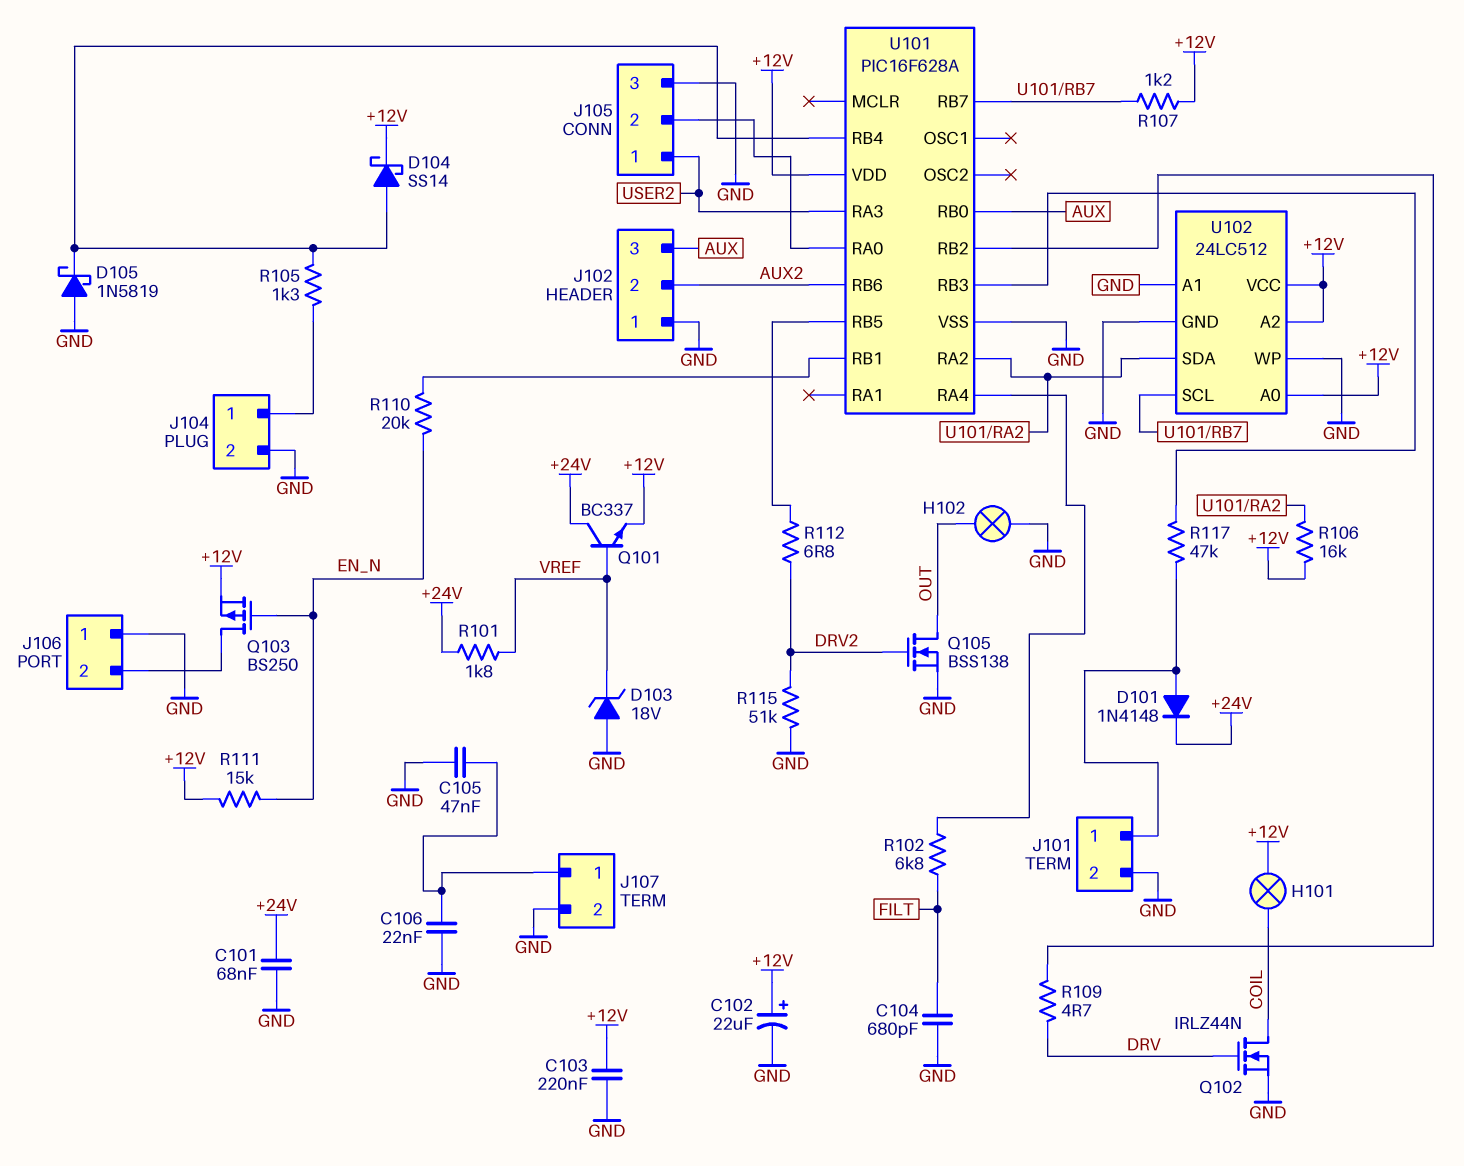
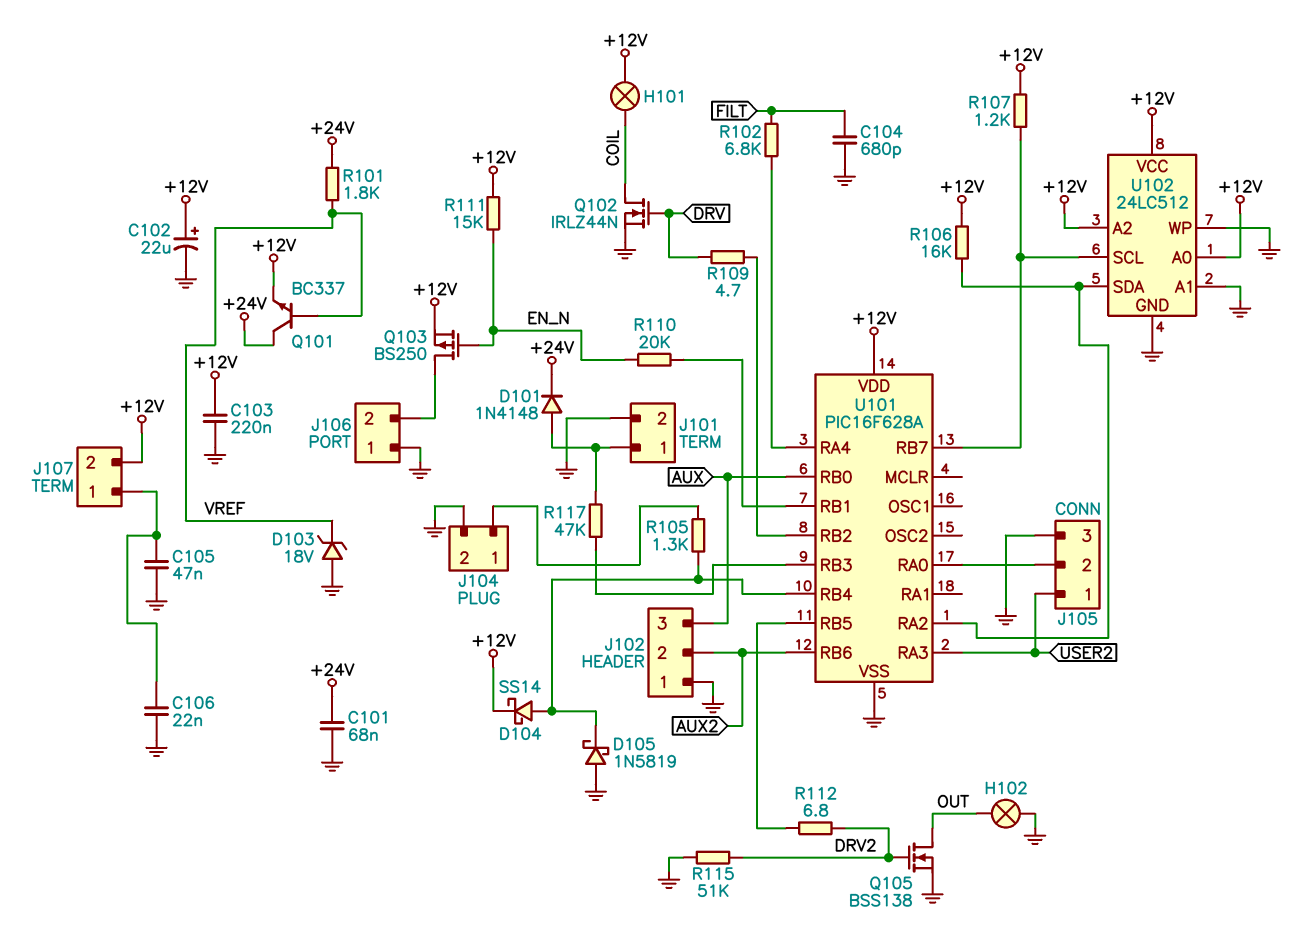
J107 pin 2: GND -> +12V

